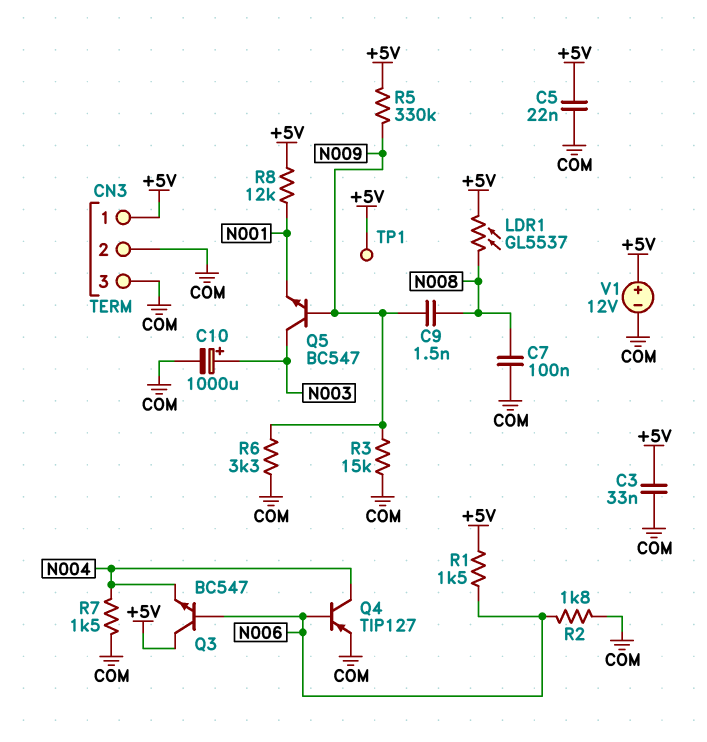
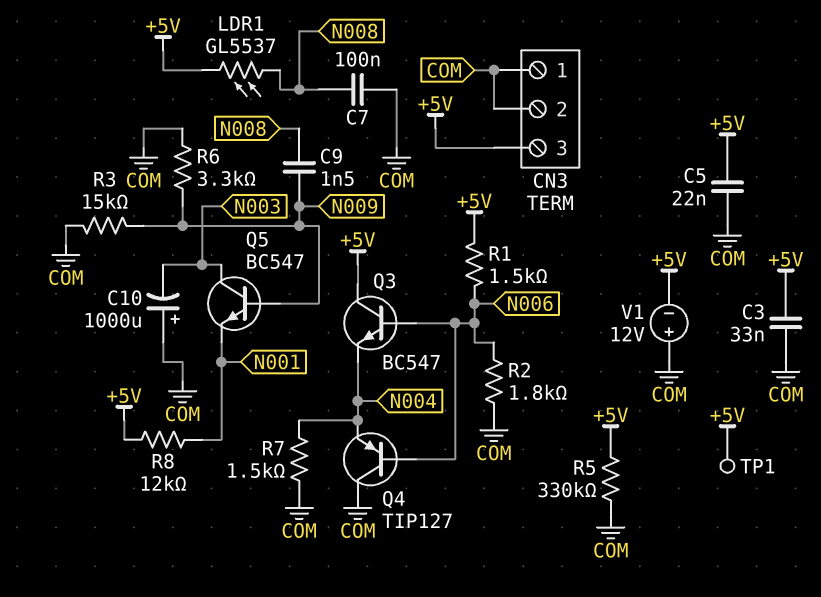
C10: 1000uF (plus N003, minus COM) -> 1000uF (plus COM, minus N003)
CN3 pin 1: +5V -> COM
CN3 pin 3: COM -> +5V
Q4: PNP TIP127 (B N006, C N004, E COM) -> PNP TIP127 (B N006, C COM, E N004)
R5: 330k (+5V, N009) -> 330k (+5V, COM)
V1: 12V (plus +5V, minus COM) -> 12V (plus COM, minus +5V)

